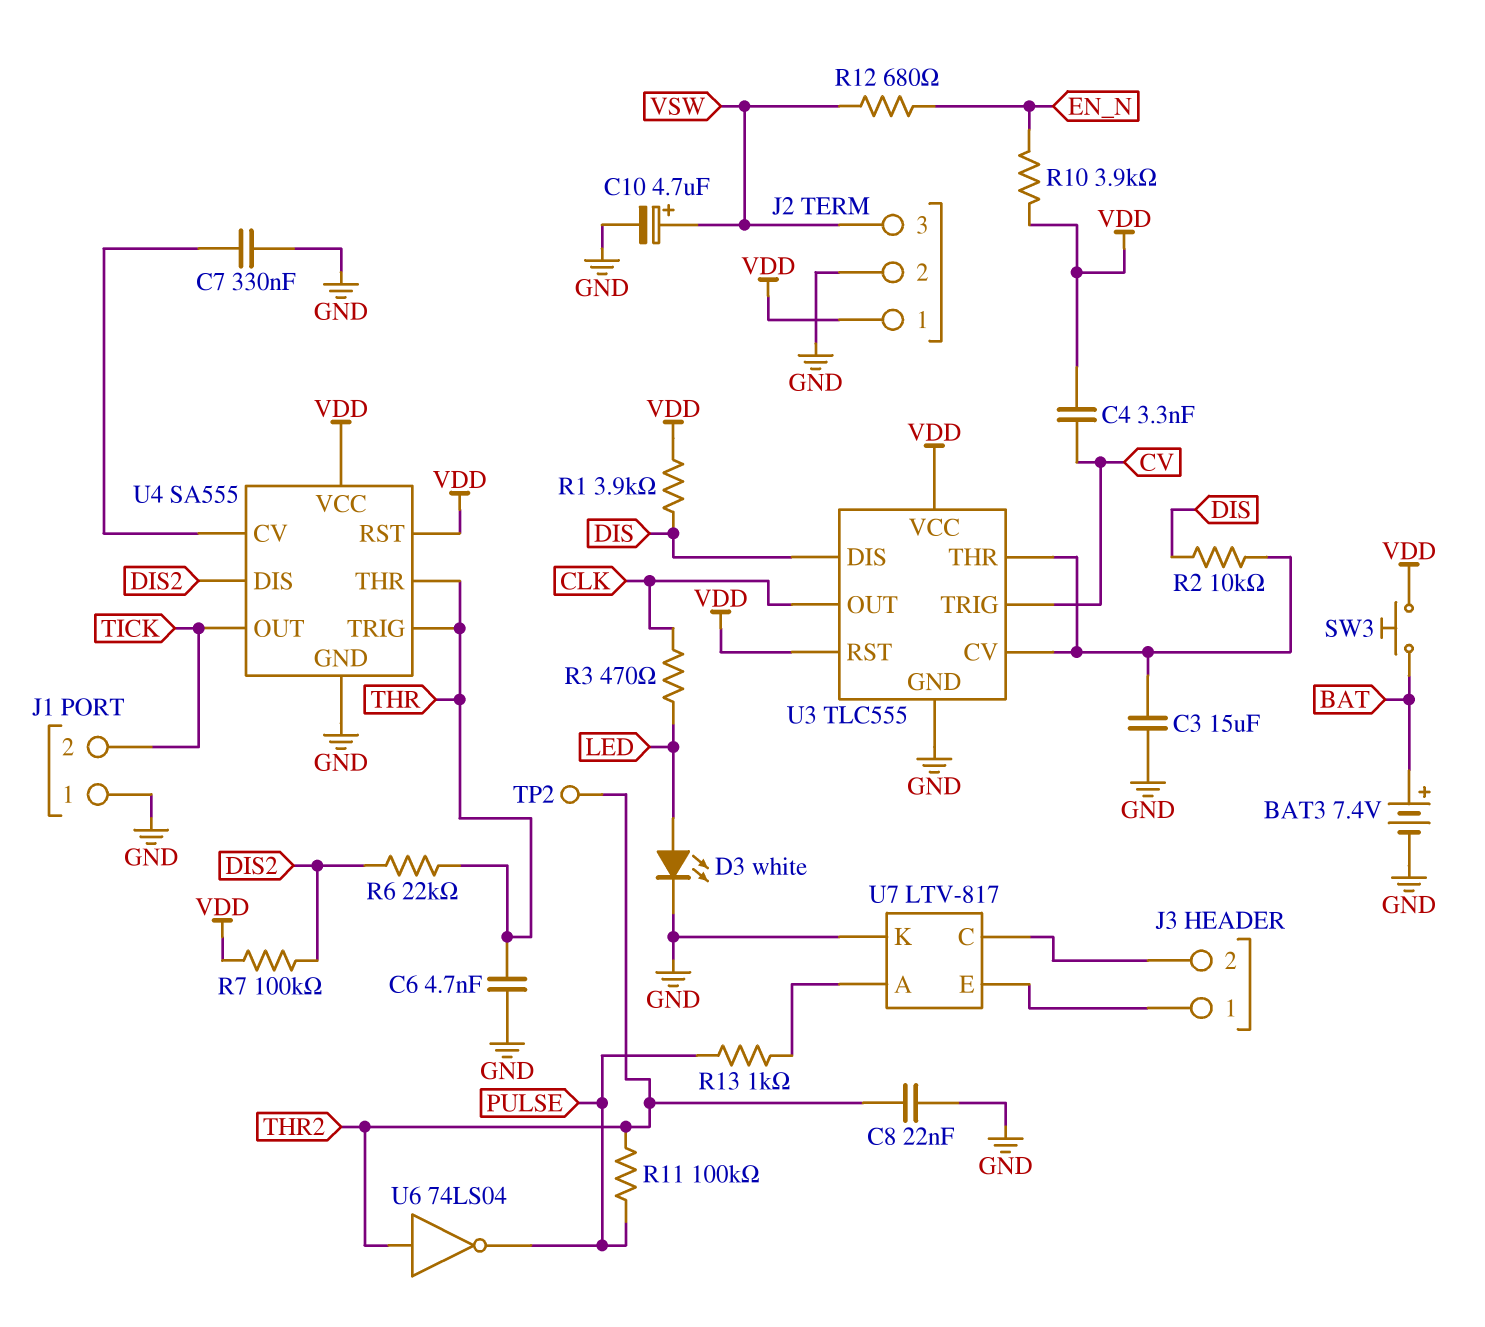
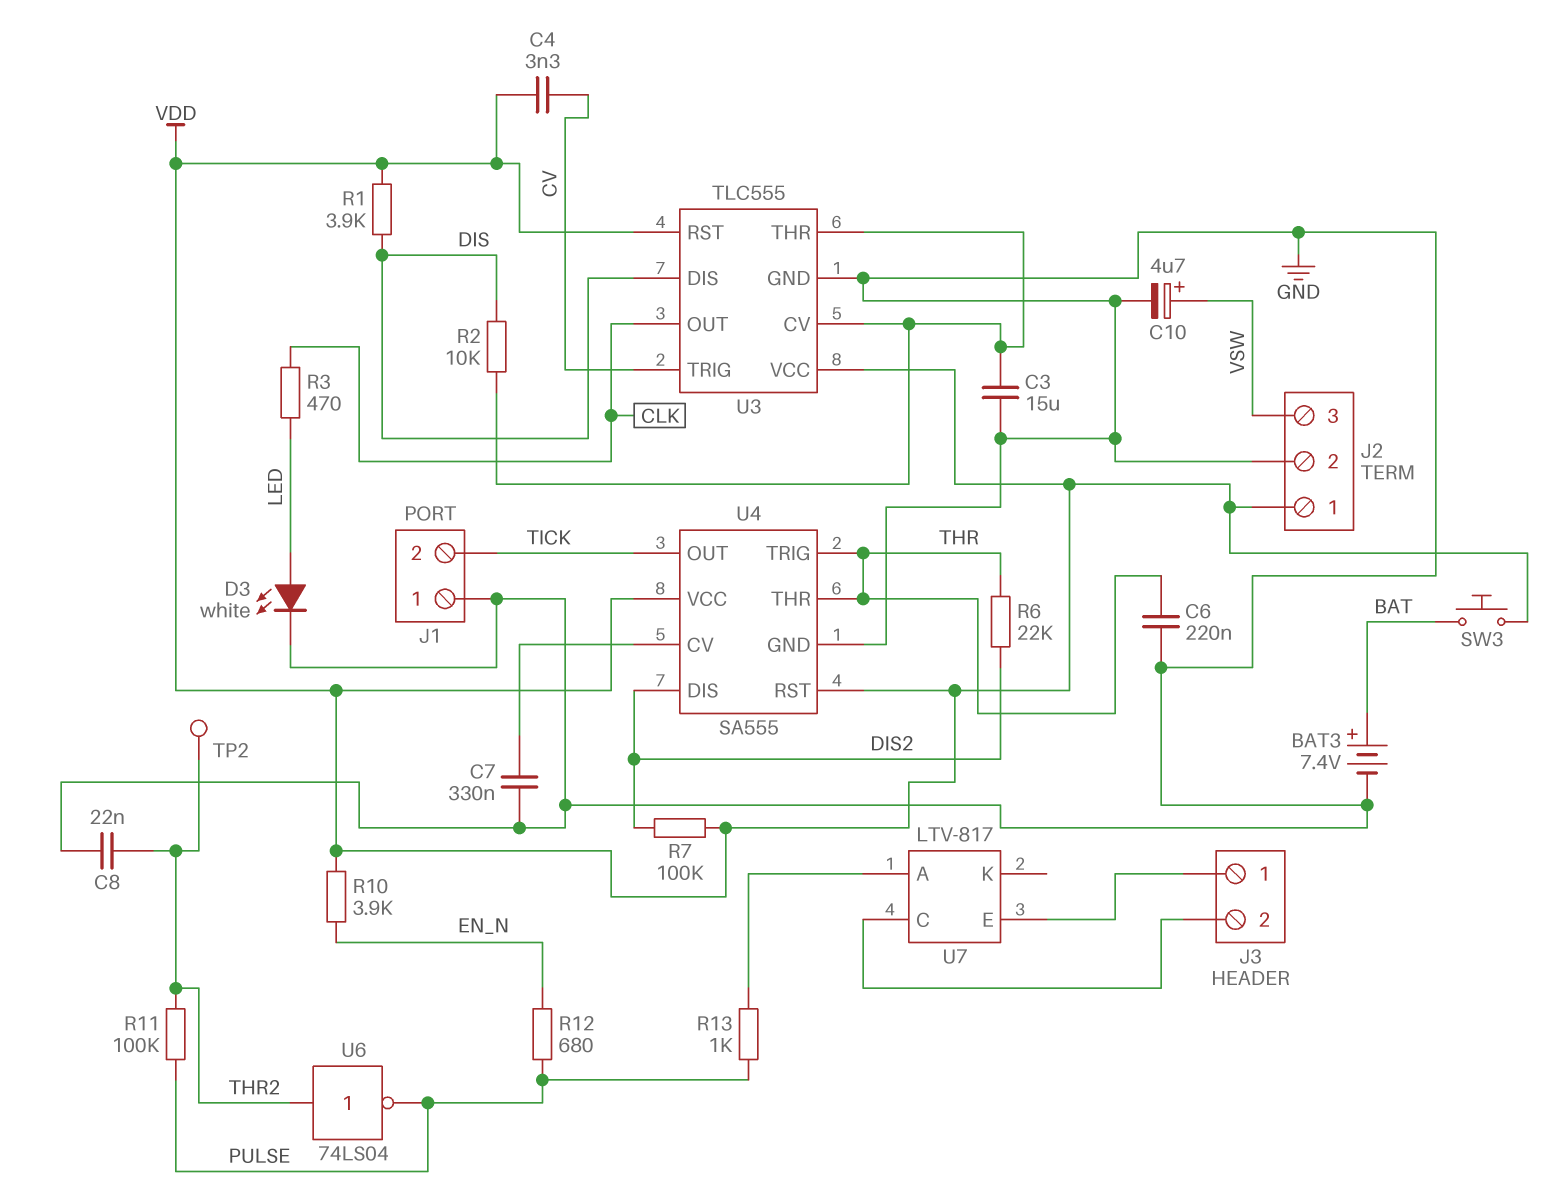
C6: 4.7nF (GND, THR) -> 220nF (GND, THR)
R12: 680 (EN_N, VSW) -> 680 (EN_N, PULSE)
U7 pin K: GND -> none

